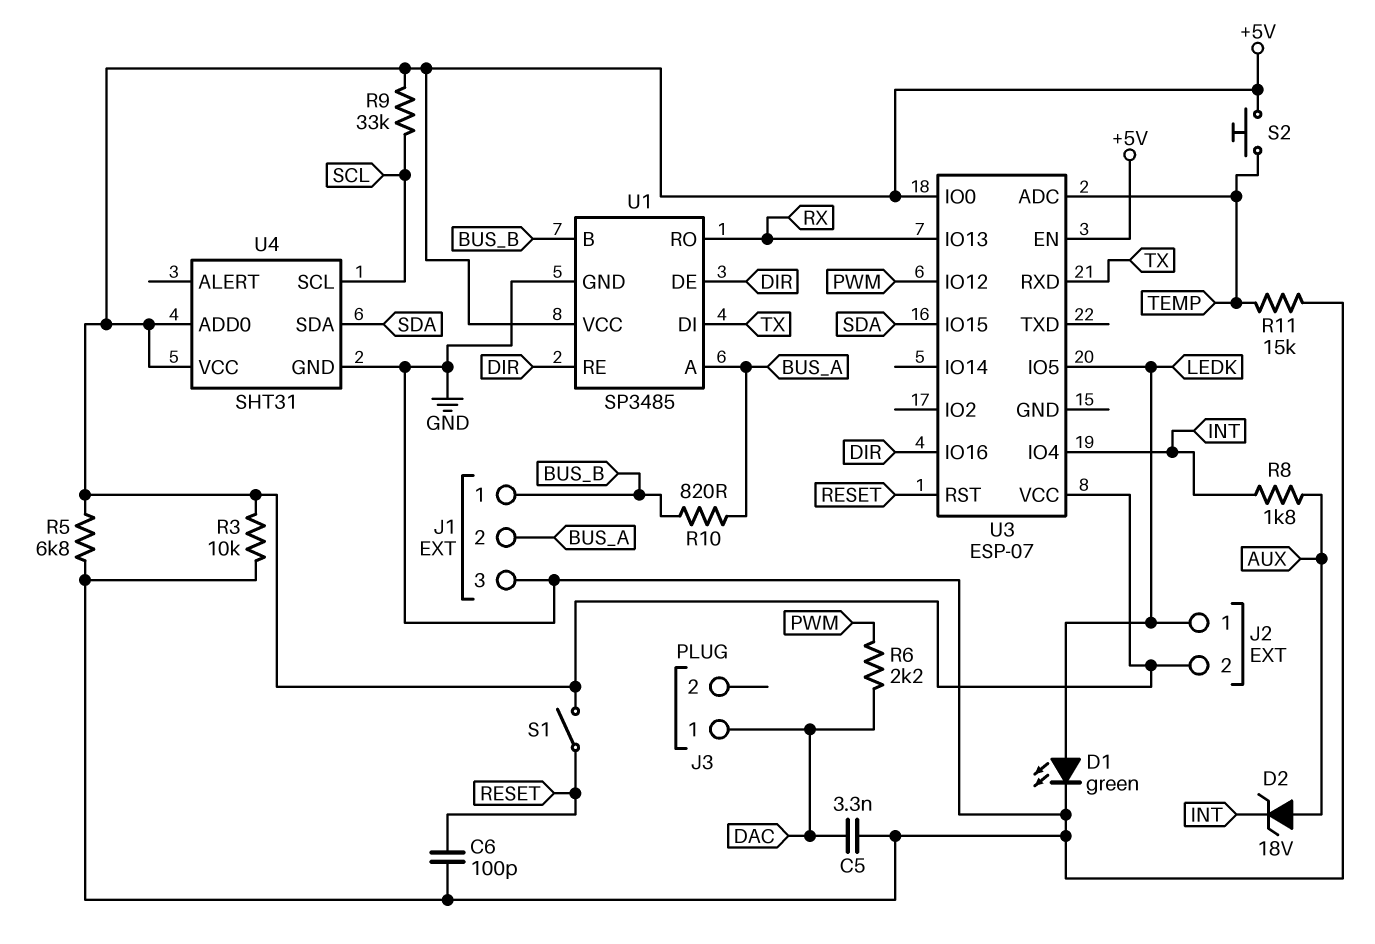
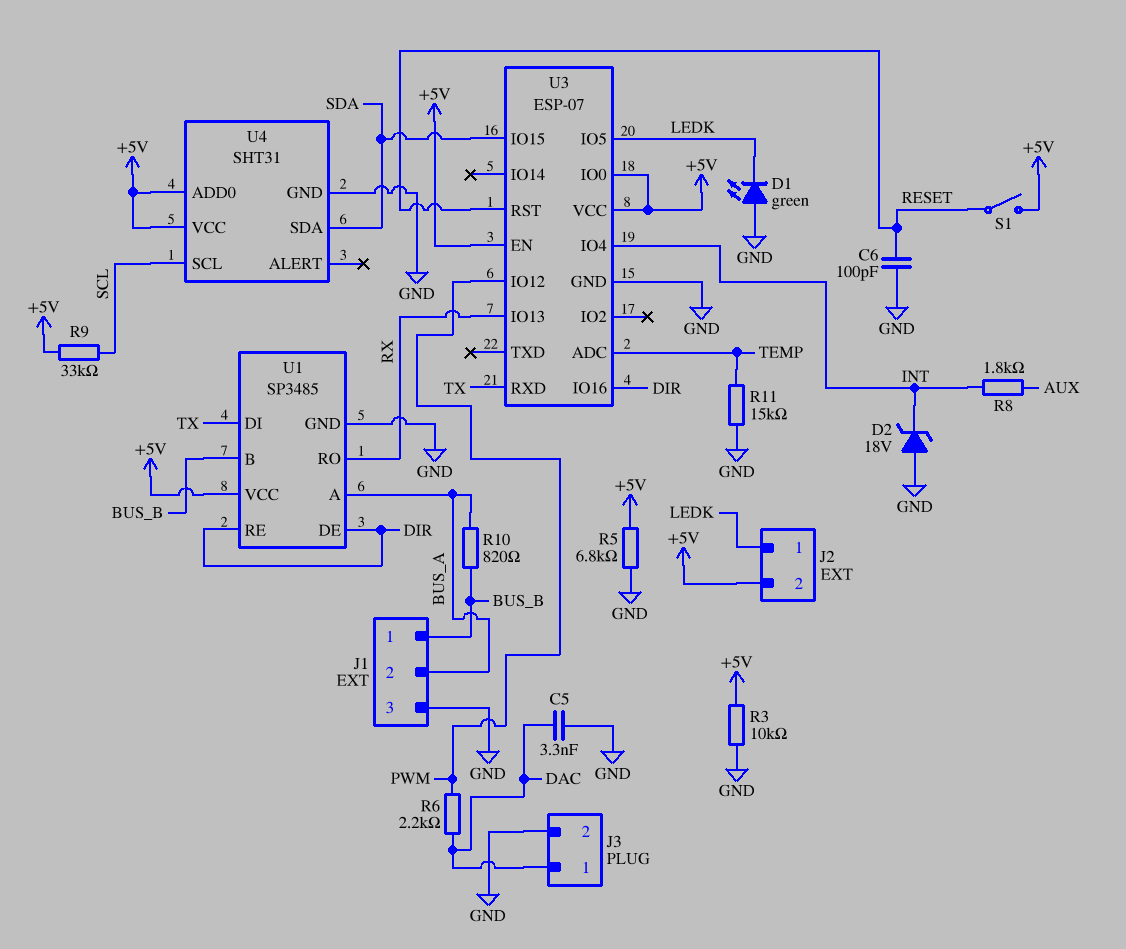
D1: LED green (A LEDK, K GND) -> LED green (A GND, K LEDK)
D2: zener 18V (A AUX, K INT) -> zener 18V (A GND, K INT)
J3 pin 2: none -> GND
S2: button (+5V, TEMP) -> none
U3 pin GND: none -> GND

